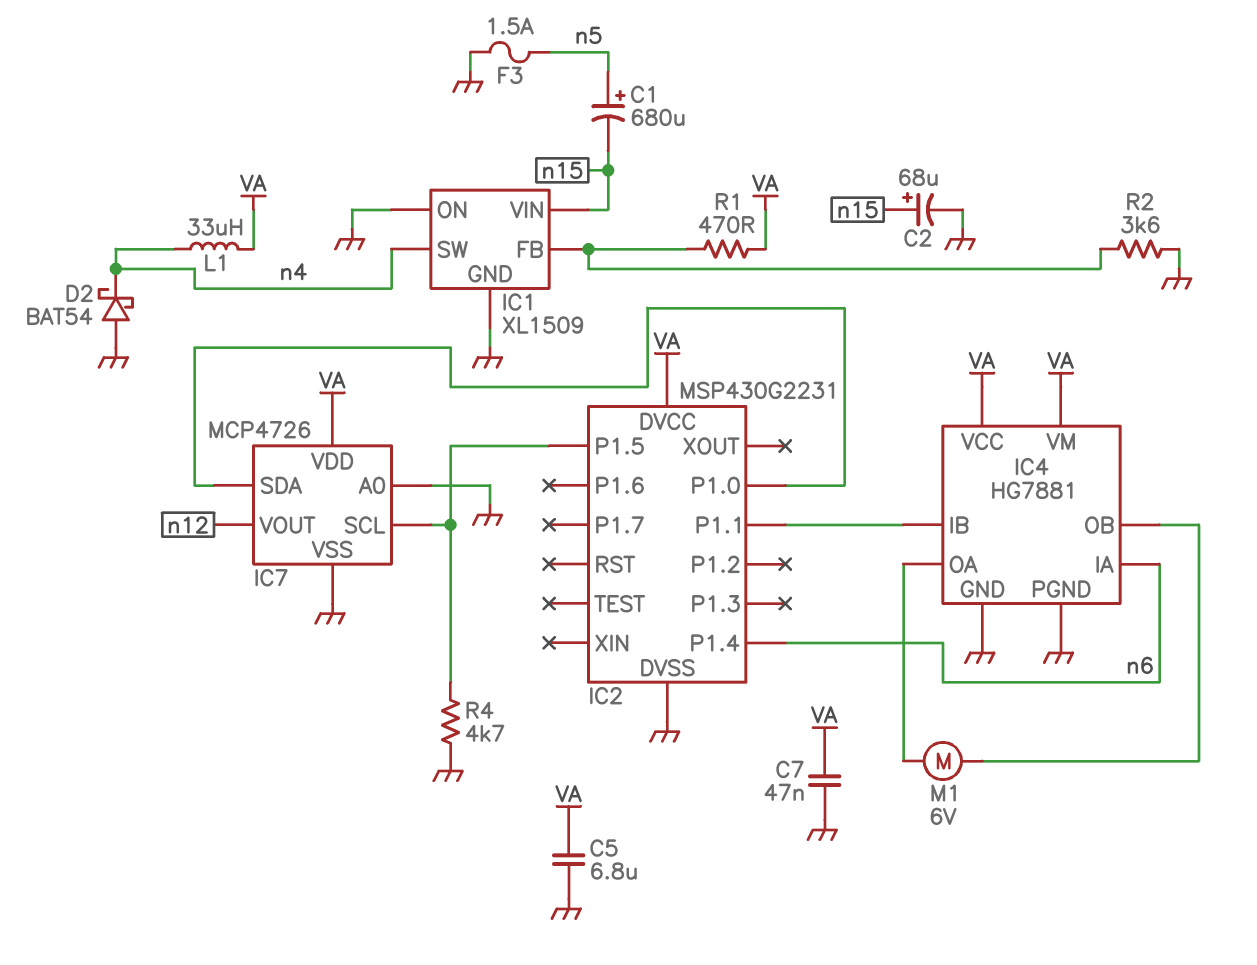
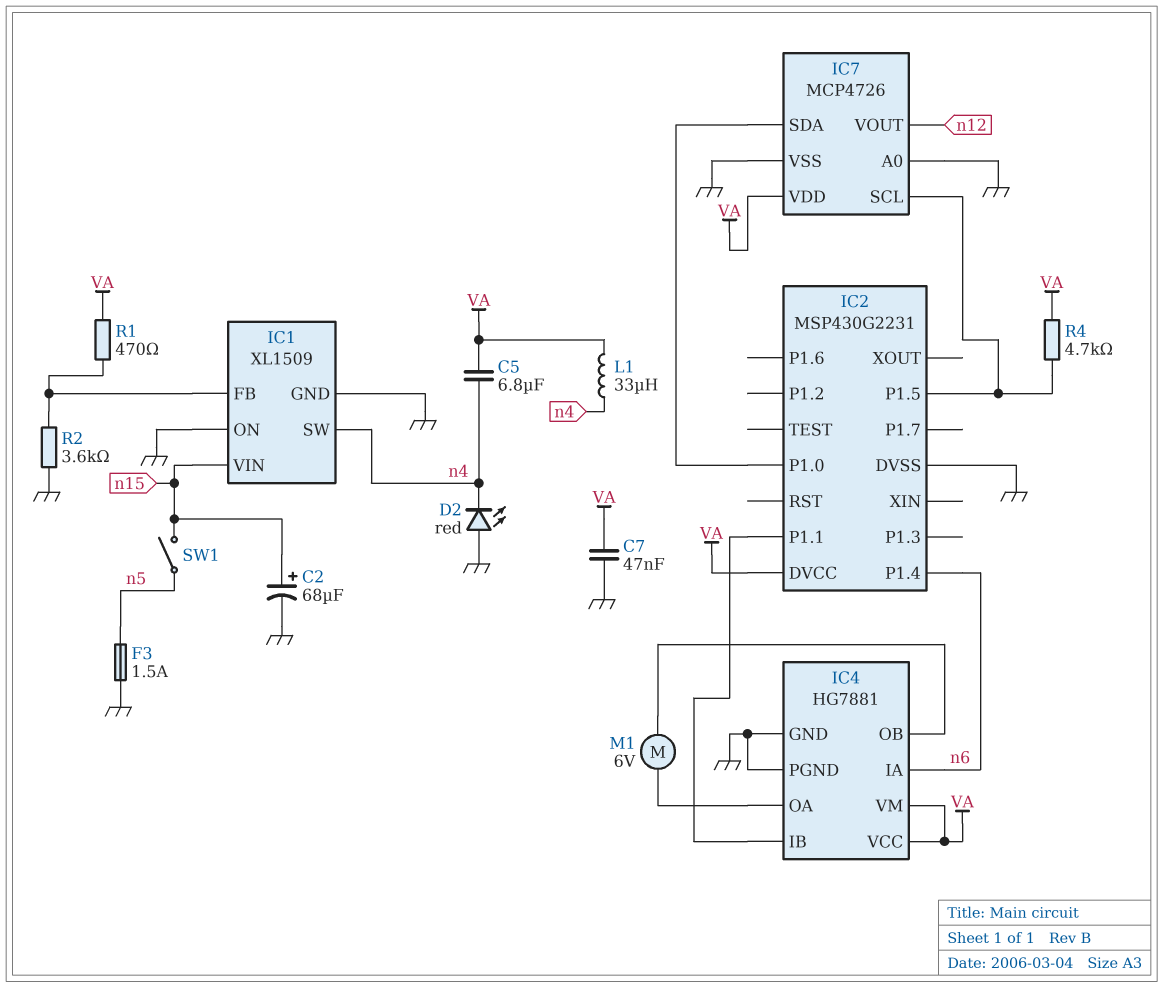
C1: 680uF (plus n5, minus n15) -> none
C5: 6.8uF (GND, VA) -> 6.8uF (VA, n4)
D2: schottky BAT54 (A GND, K n4) -> LED red (A GND, K n4)
R4: 4.7k (GND, IC2/P1.5) -> 4.7k (IC2/P1.5, VA)
SW1: none -> switch (n5, n15)

